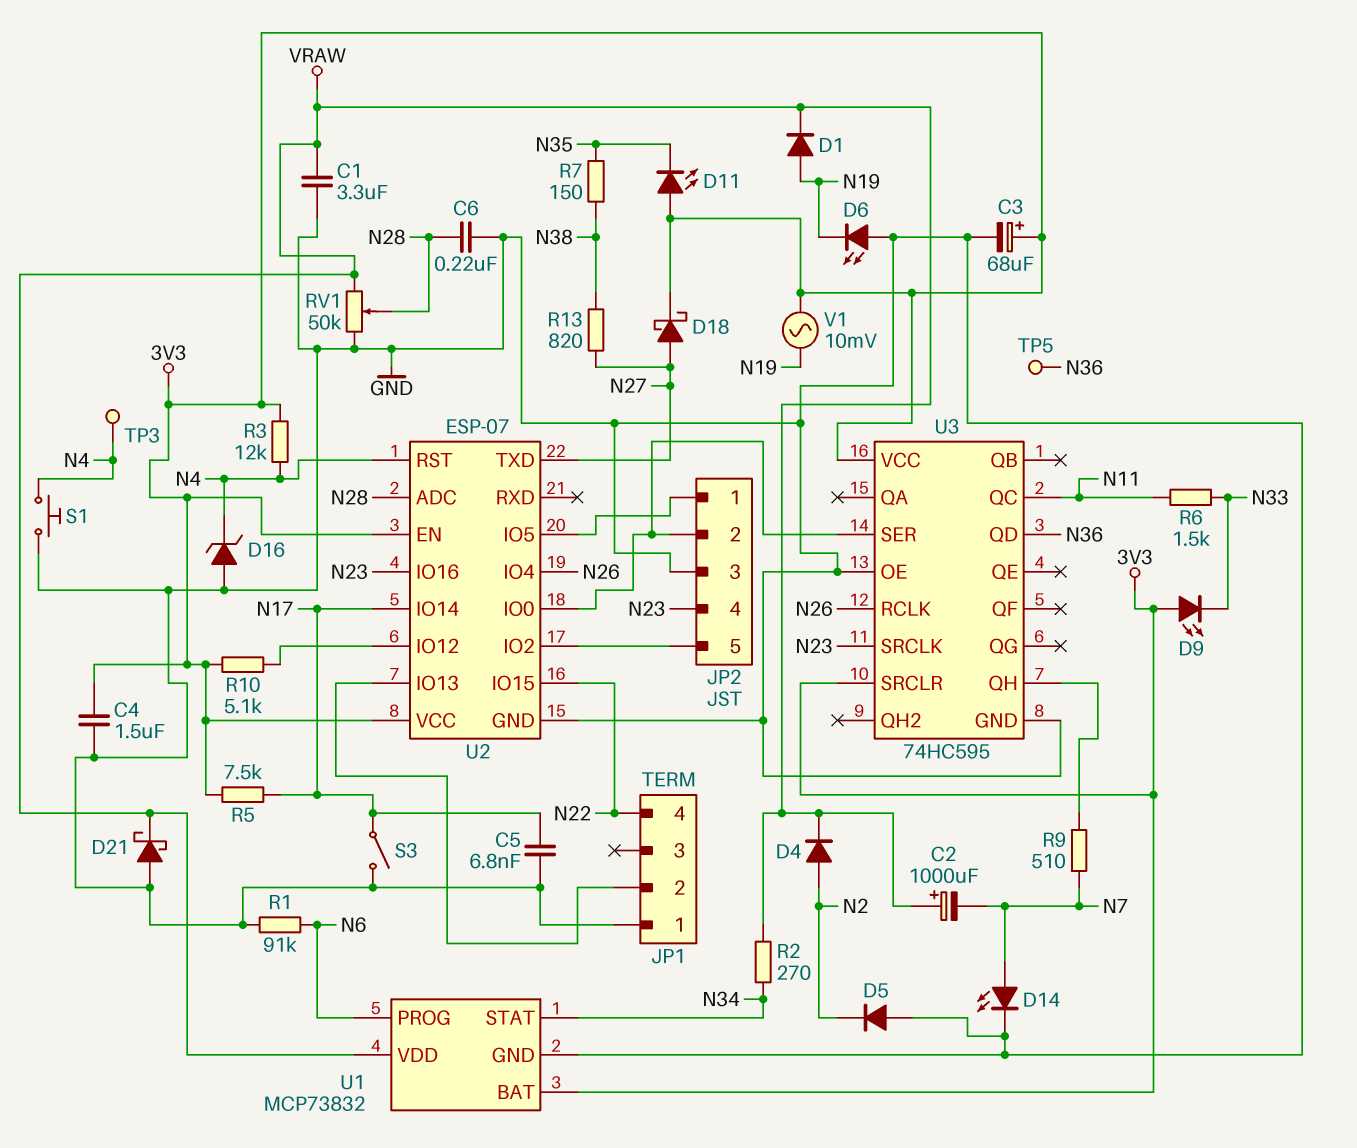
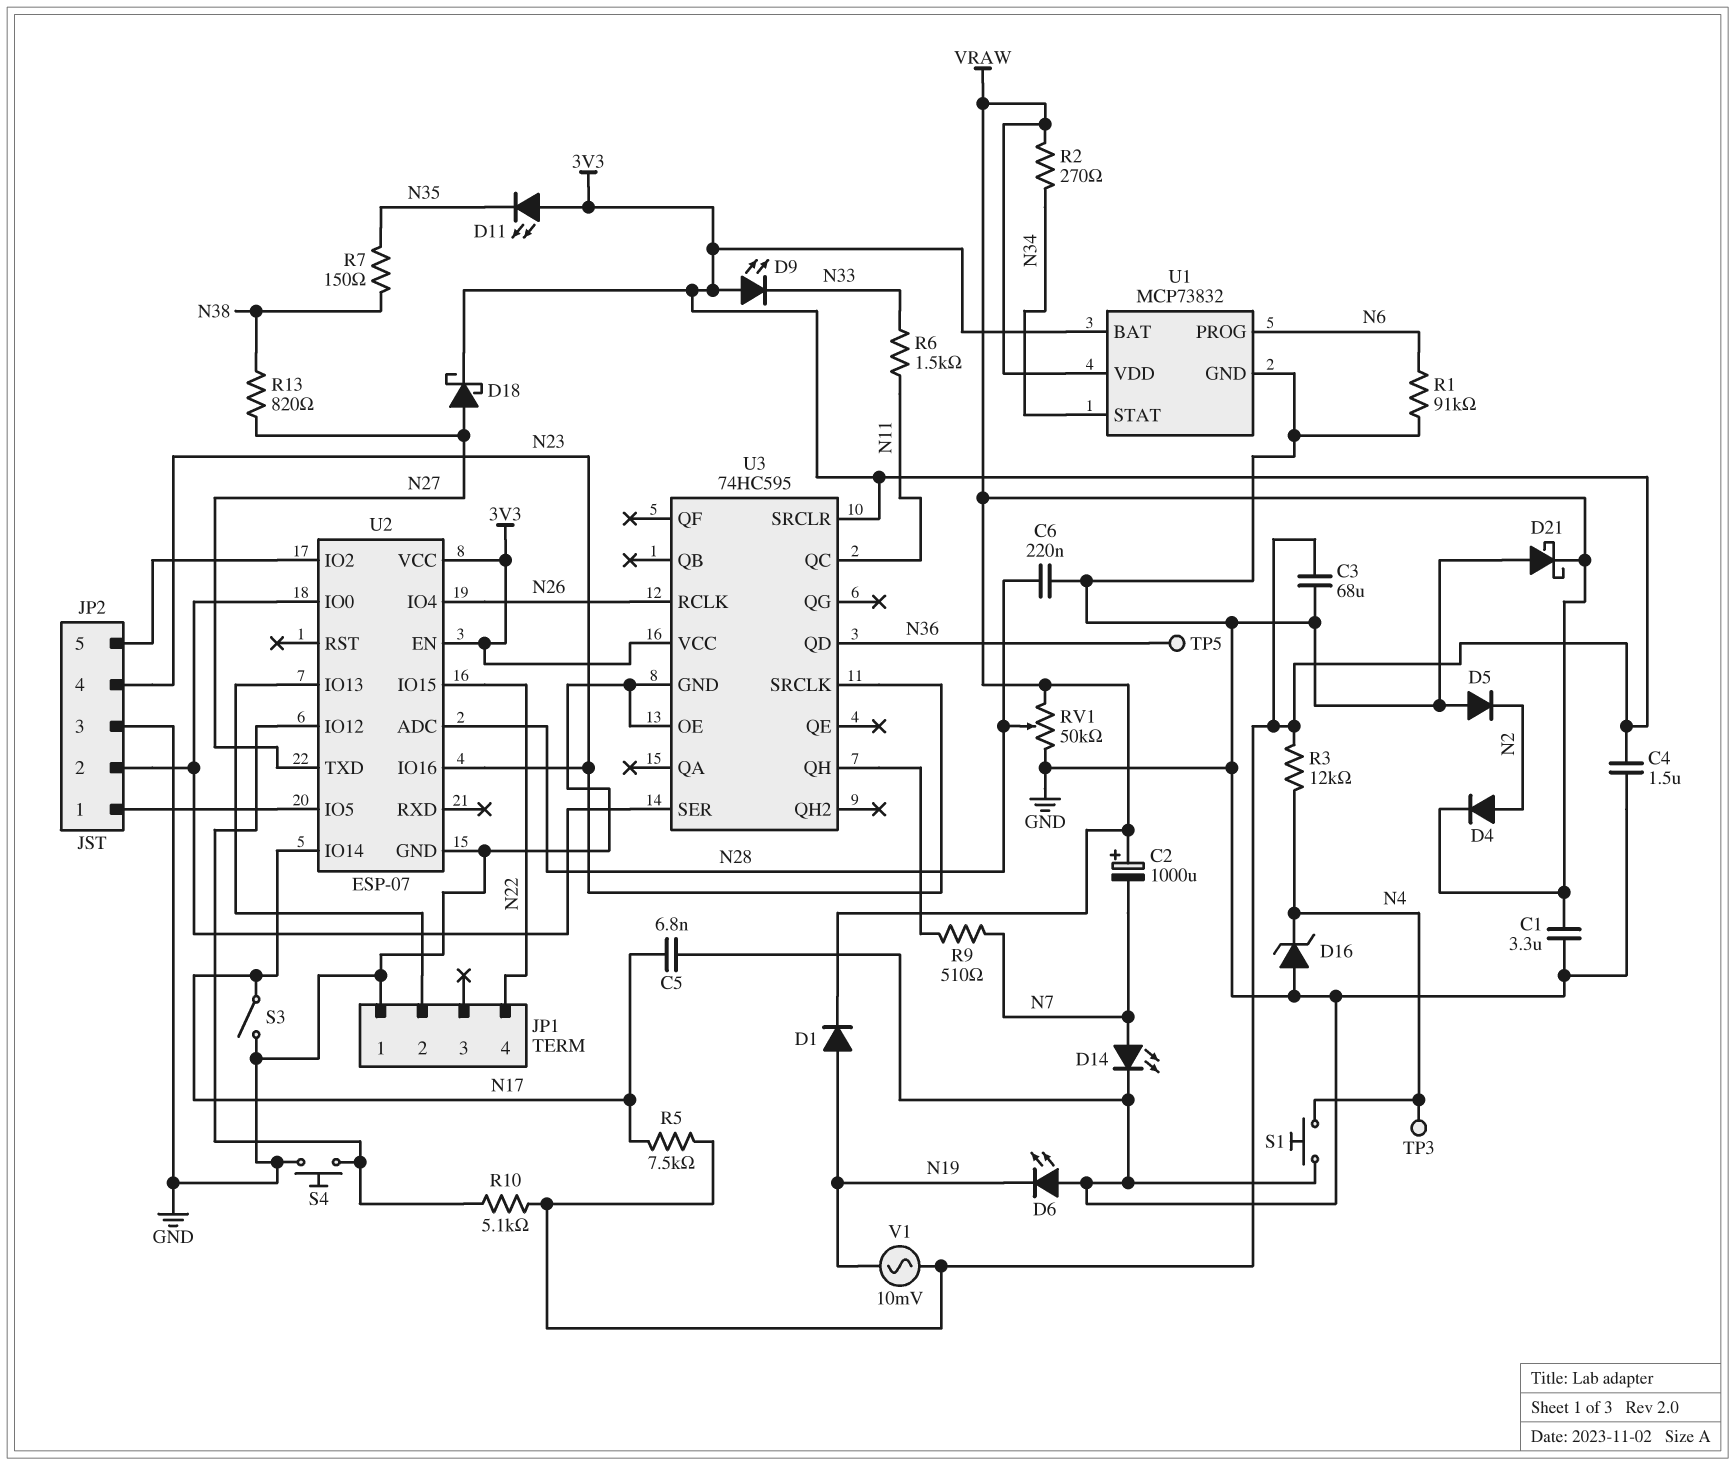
C3: 68uF (plus 3V3, minus GND) -> 68uF (3V3, GND)
S4: none -> button (GND, U2/IO12)
U2 pin RST: N4 -> none

